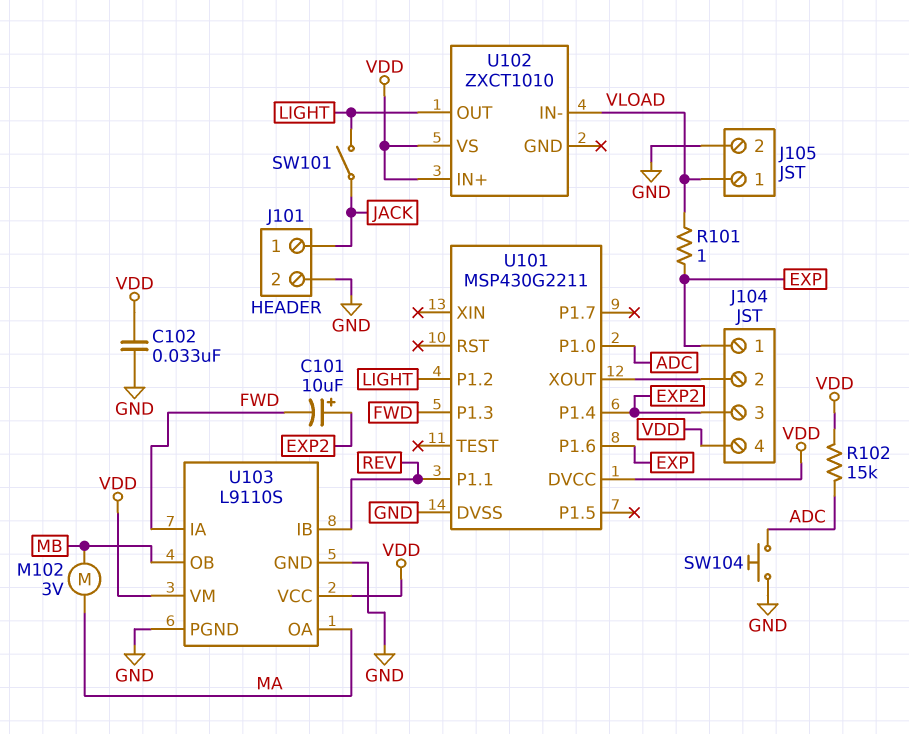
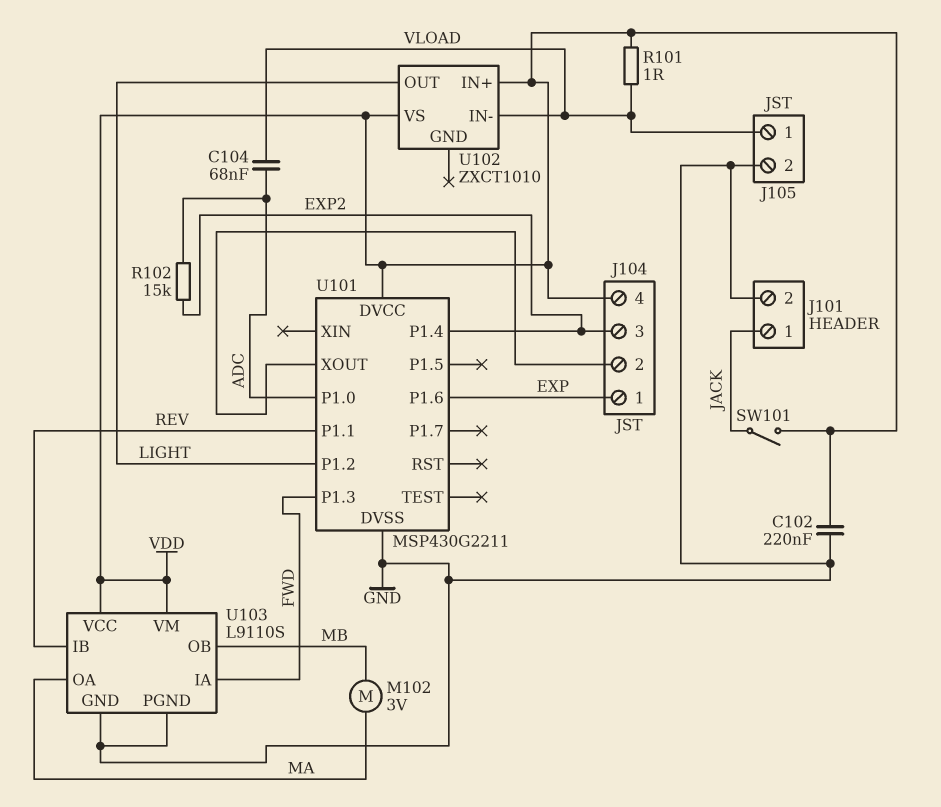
C101: 10uF (plus EXP2, minus FWD) -> none
C102: 33nF (GND, VDD) -> 220nF (GND, VDD)
C104: none -> 68nF (ADC, VLOAD)
R101: 1 (EXP, VLOAD) -> 1 (VDD, VLOAD)
R102: 15k (ADC, VDD) -> 15k (ADC, EXP2)
SW101: switch (JACK, LIGHT) -> switch (JACK, VDD)
SW104: button (ADC, GND) -> none

